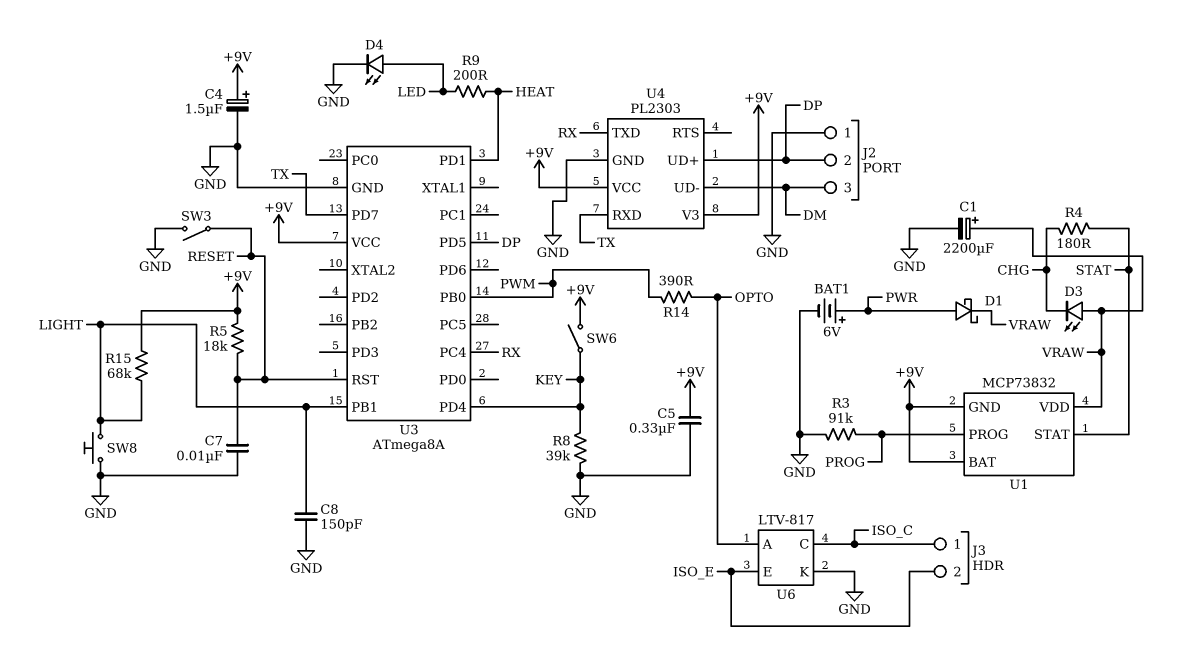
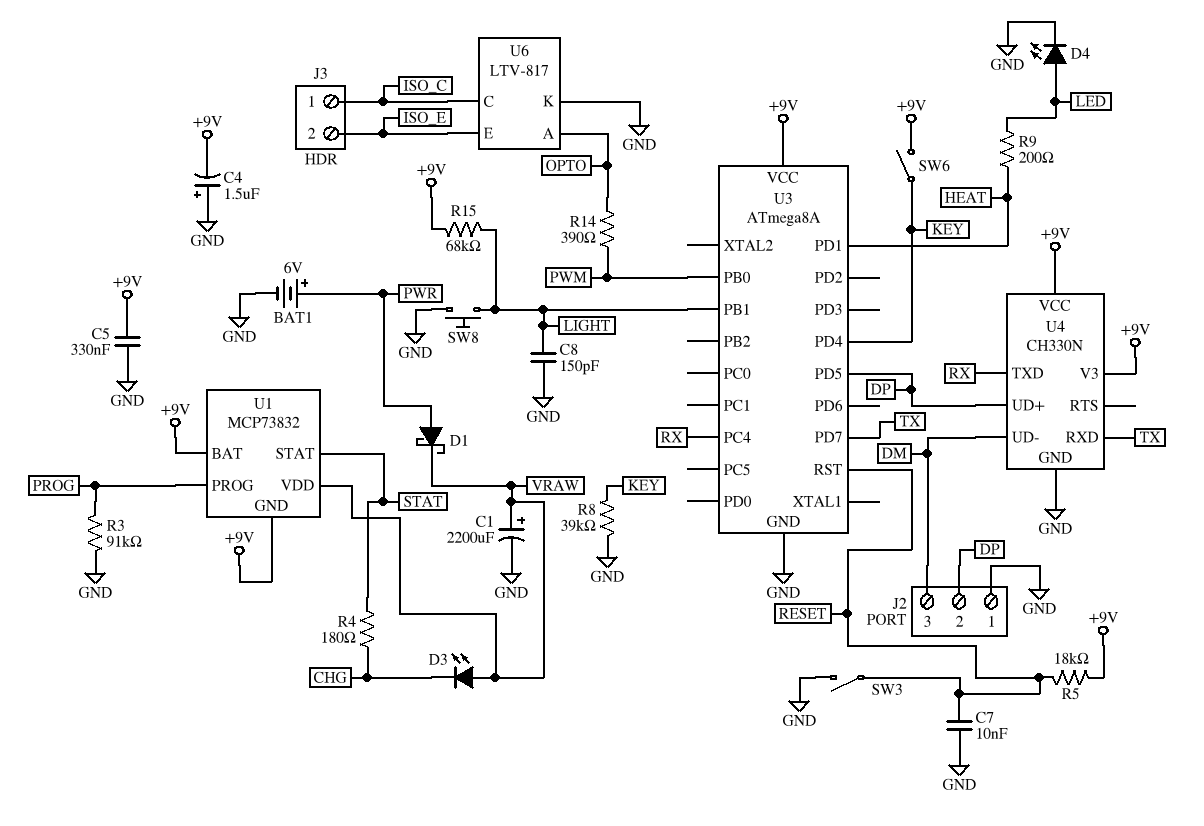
C4: 1.5uF (plus +9V, minus GND) -> 1.5uF (plus GND, minus +9V)
U4: PL2303 -> CH330N

